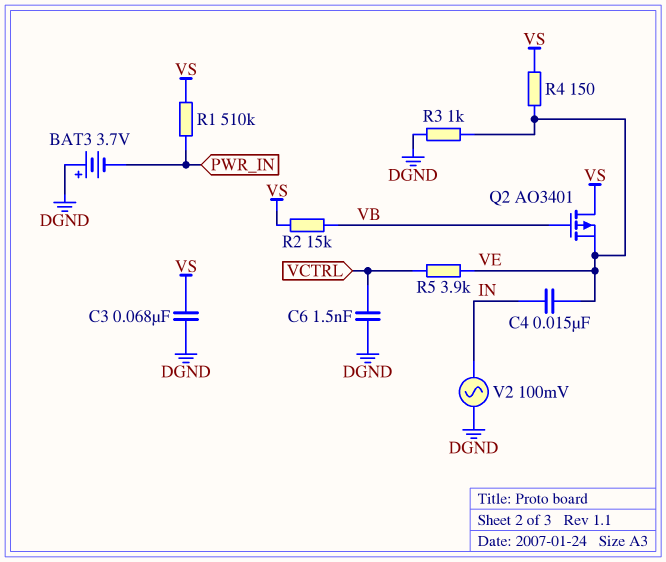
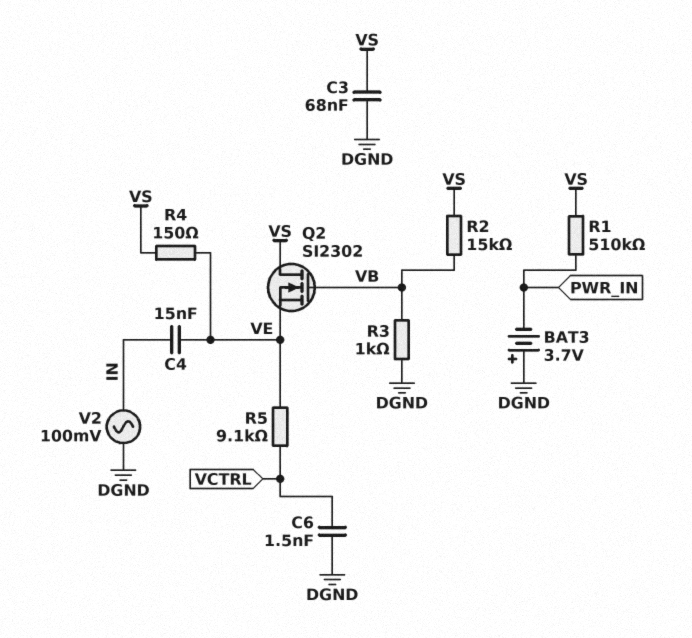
Q2: PMOS AO3401 (G VB, D VS, S VE) -> NMOS SI2302 (G VB, D VS, S VE)
R3: 1k (DGND, VE) -> 1k (DGND, VB)
R5: 3.9k (VCTRL, VE) -> 9.1k (VCTRL, VE)

